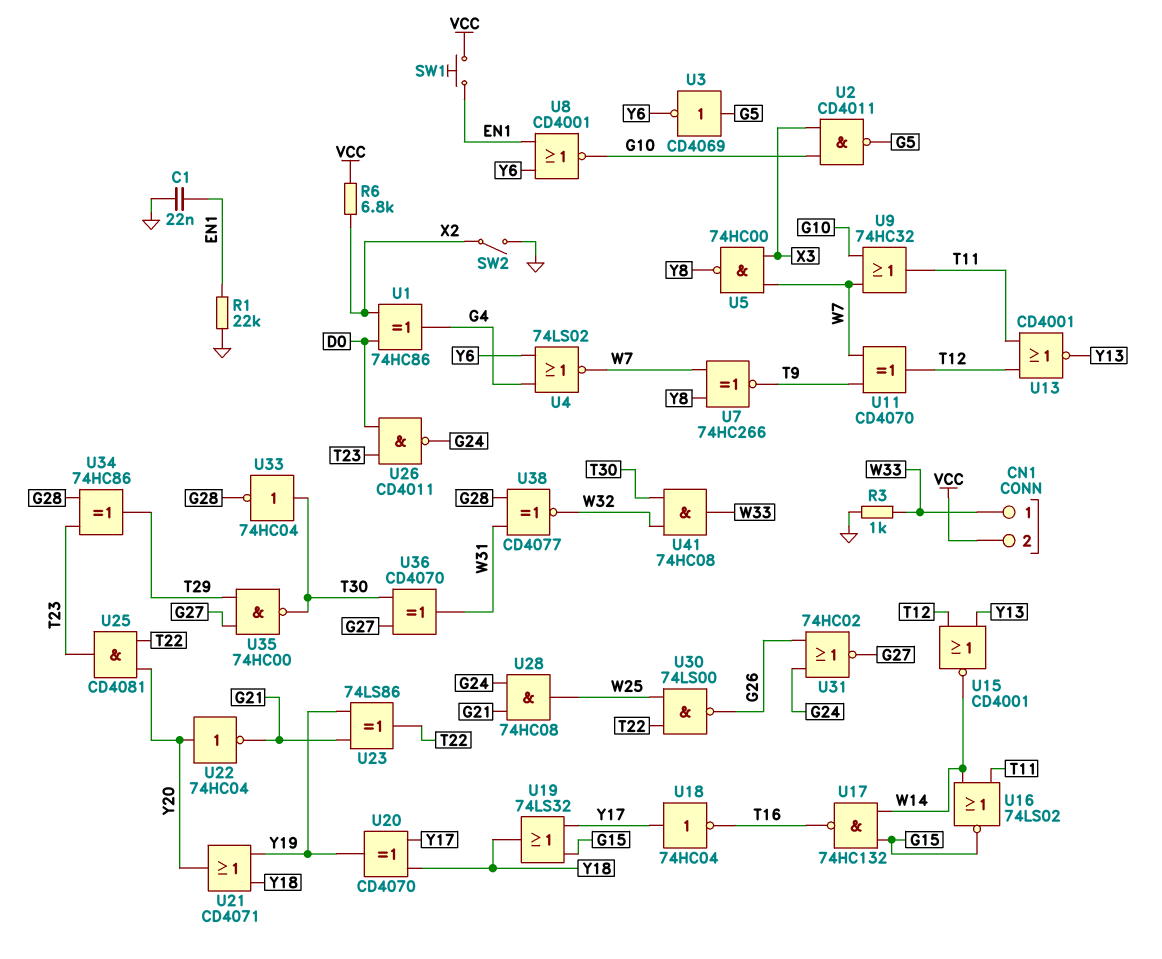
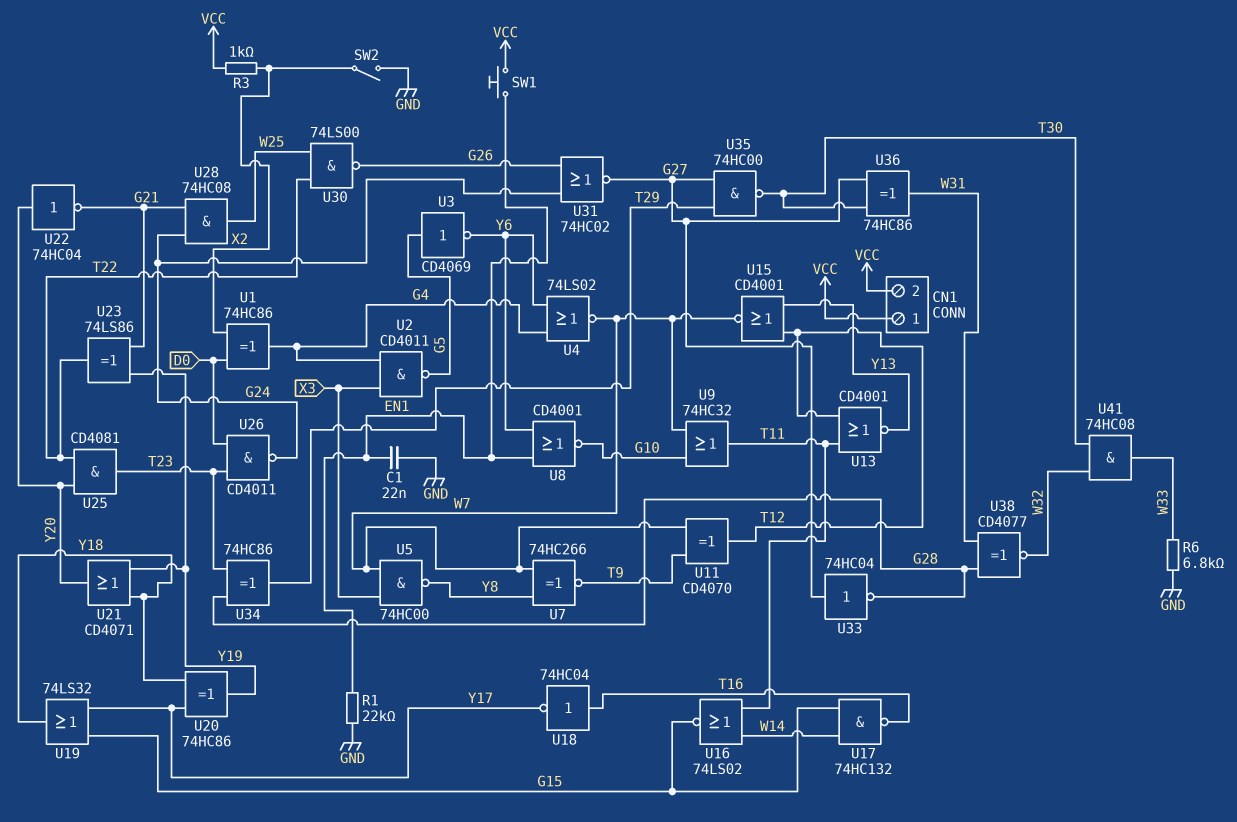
CN1 pin 1: W33 -> VCC
R3: 1k (GND, W33) -> 1k (VCC, X2)
R6: 6.8k (VCC, X2) -> 6.8k (GND, W33)
U2: NAND CD4011 (in G10, in X3, out G5) -> NAND CD4011 (in G4, in X3, out G5)
U15: NOR CD4001 (in T12, in Y13, out W14) -> NOR CD4001 (in T12, in Y13, out W7)
U18: NOT 74HC04 (in Y17, out T16) -> NOT 74HC04 (in T16, out Y17)
U20: XOR CD4070 (in Y17, in Y18, out Y19) -> XOR 74HC86 (in Y17, in Y18, out Y19)
U33: NOT 74HC04 (in T30, out G28) -> NOT 74HC04 (in G27, out G28)
U36: XOR CD4070 (in G27, in T30, out W31) -> XOR 74HC86 (in G27, in T30, out W31)

